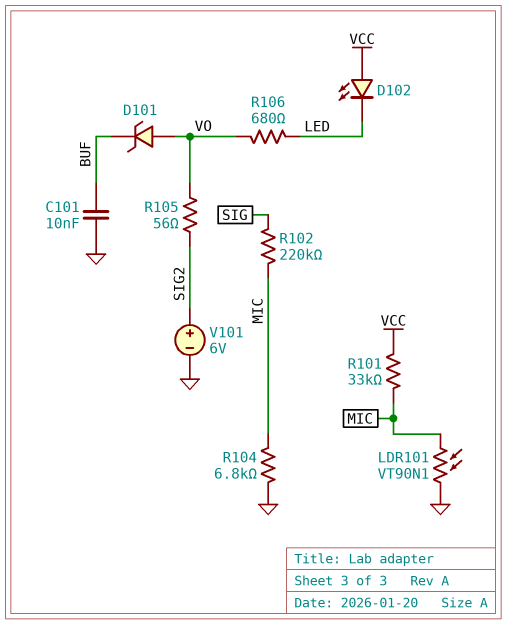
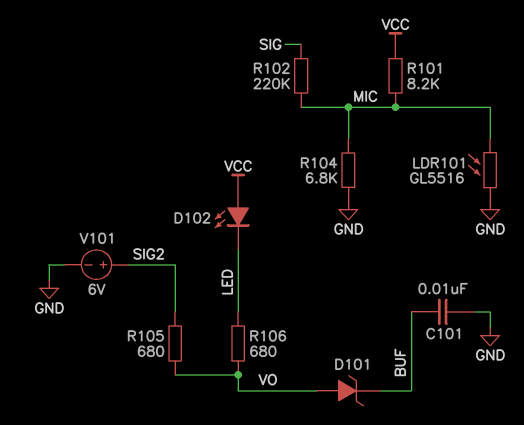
LDR101: VT90N1 (GND, MIC) -> GL5516 (GND, MIC)
R101: 33k (MIC, VCC) -> 8.2k (MIC, VCC)
R105: 56 (SIG2, VO) -> 680 (SIG2, VO)

